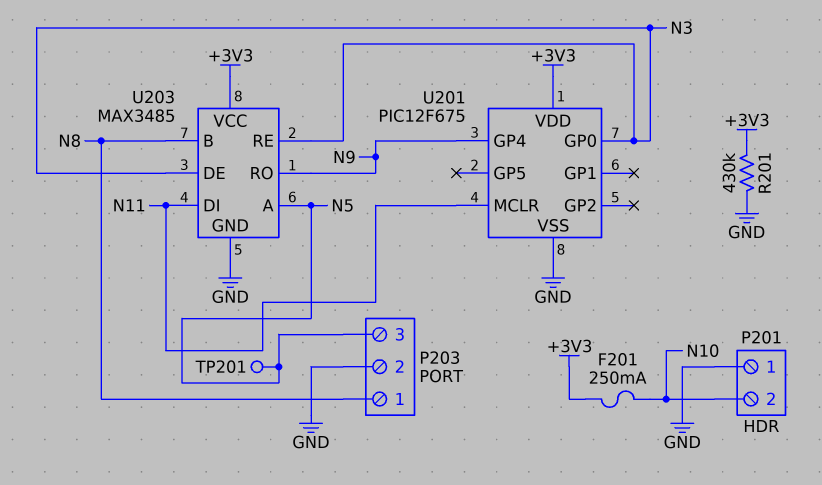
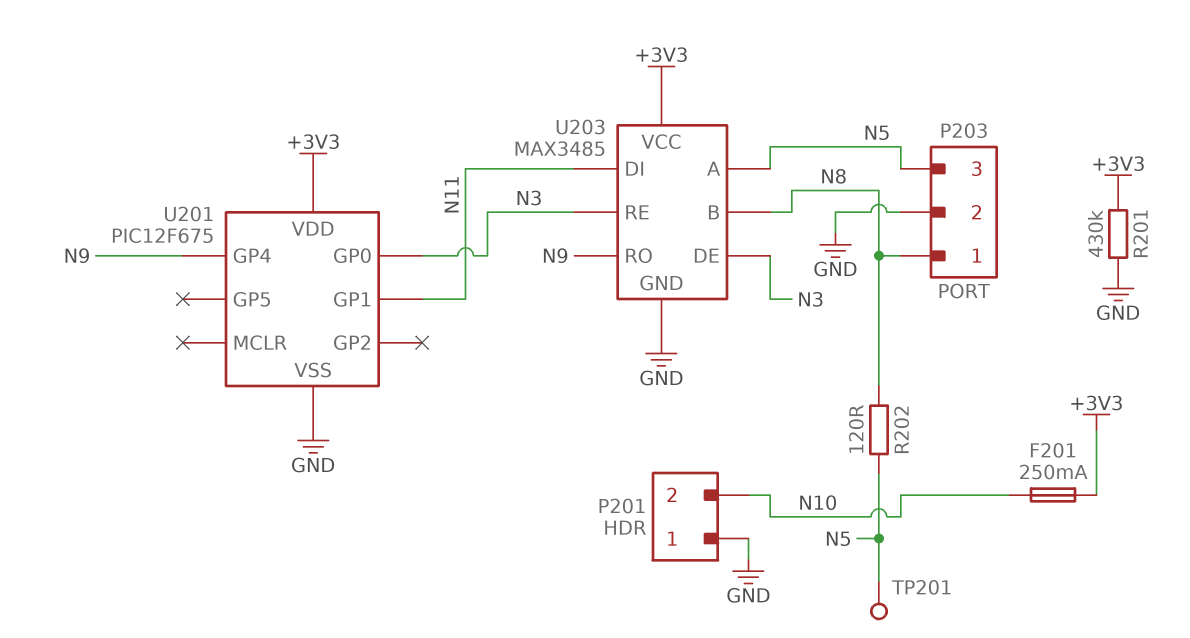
R202: none -> 120 (N5, N8)
U201 pin GP1: none -> N11
U201 pin MCLR: N11 -> none

